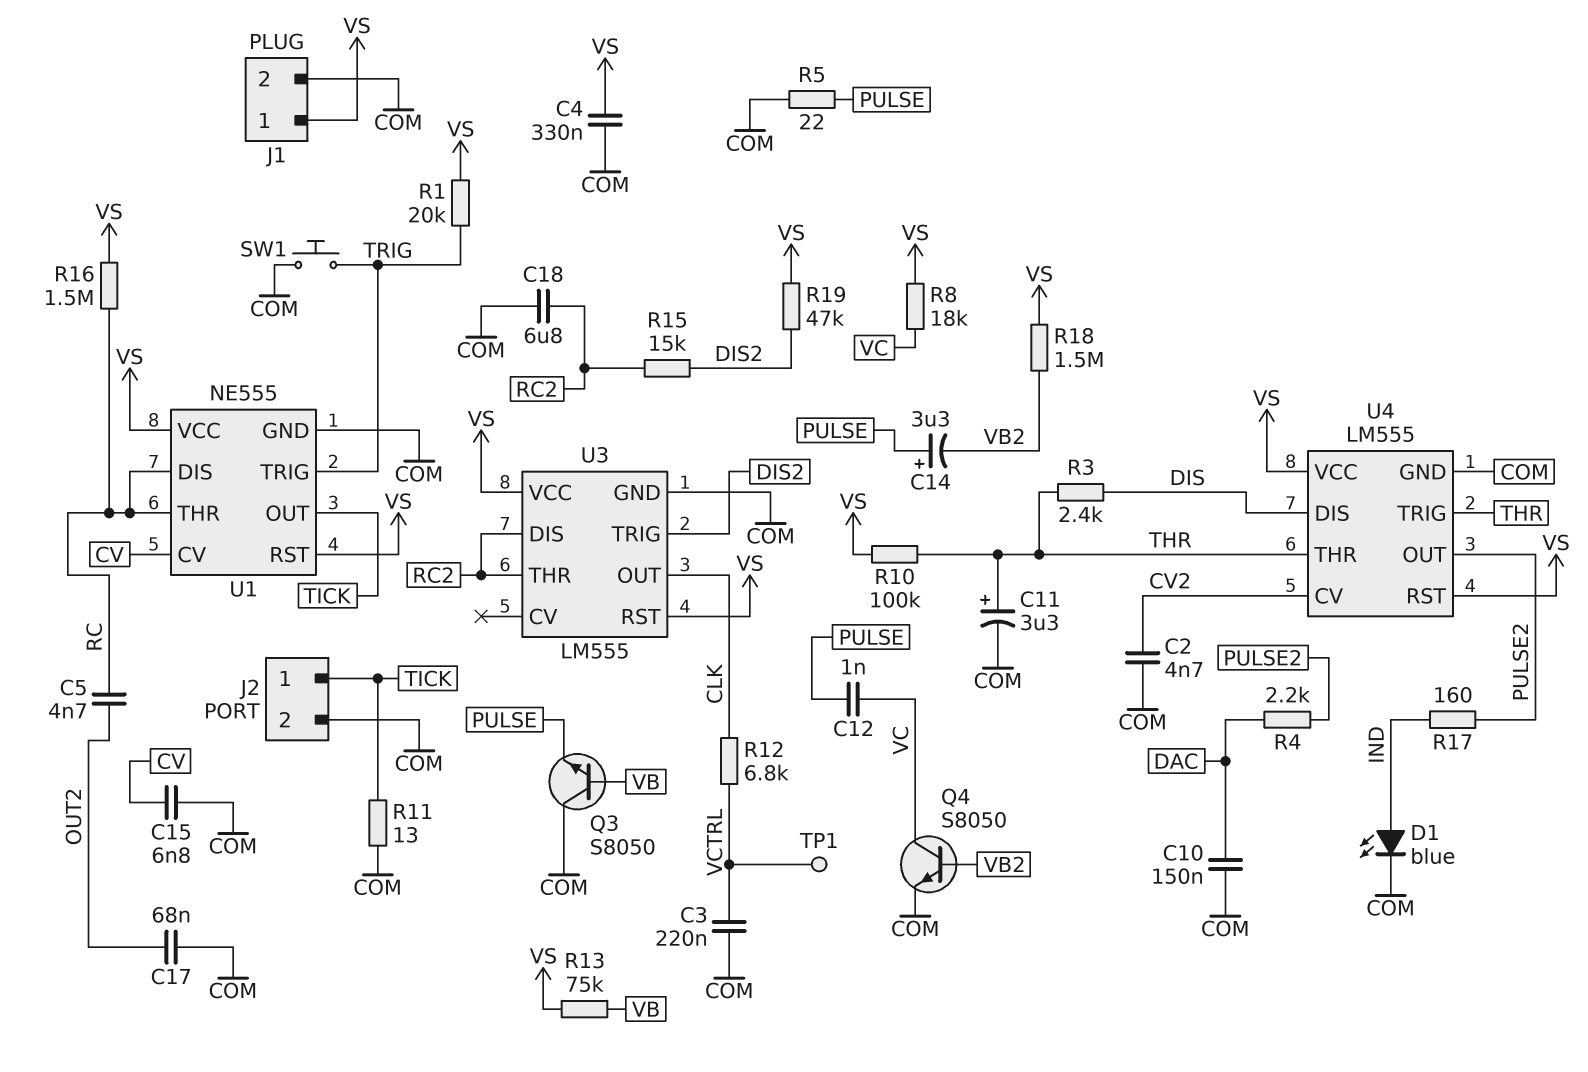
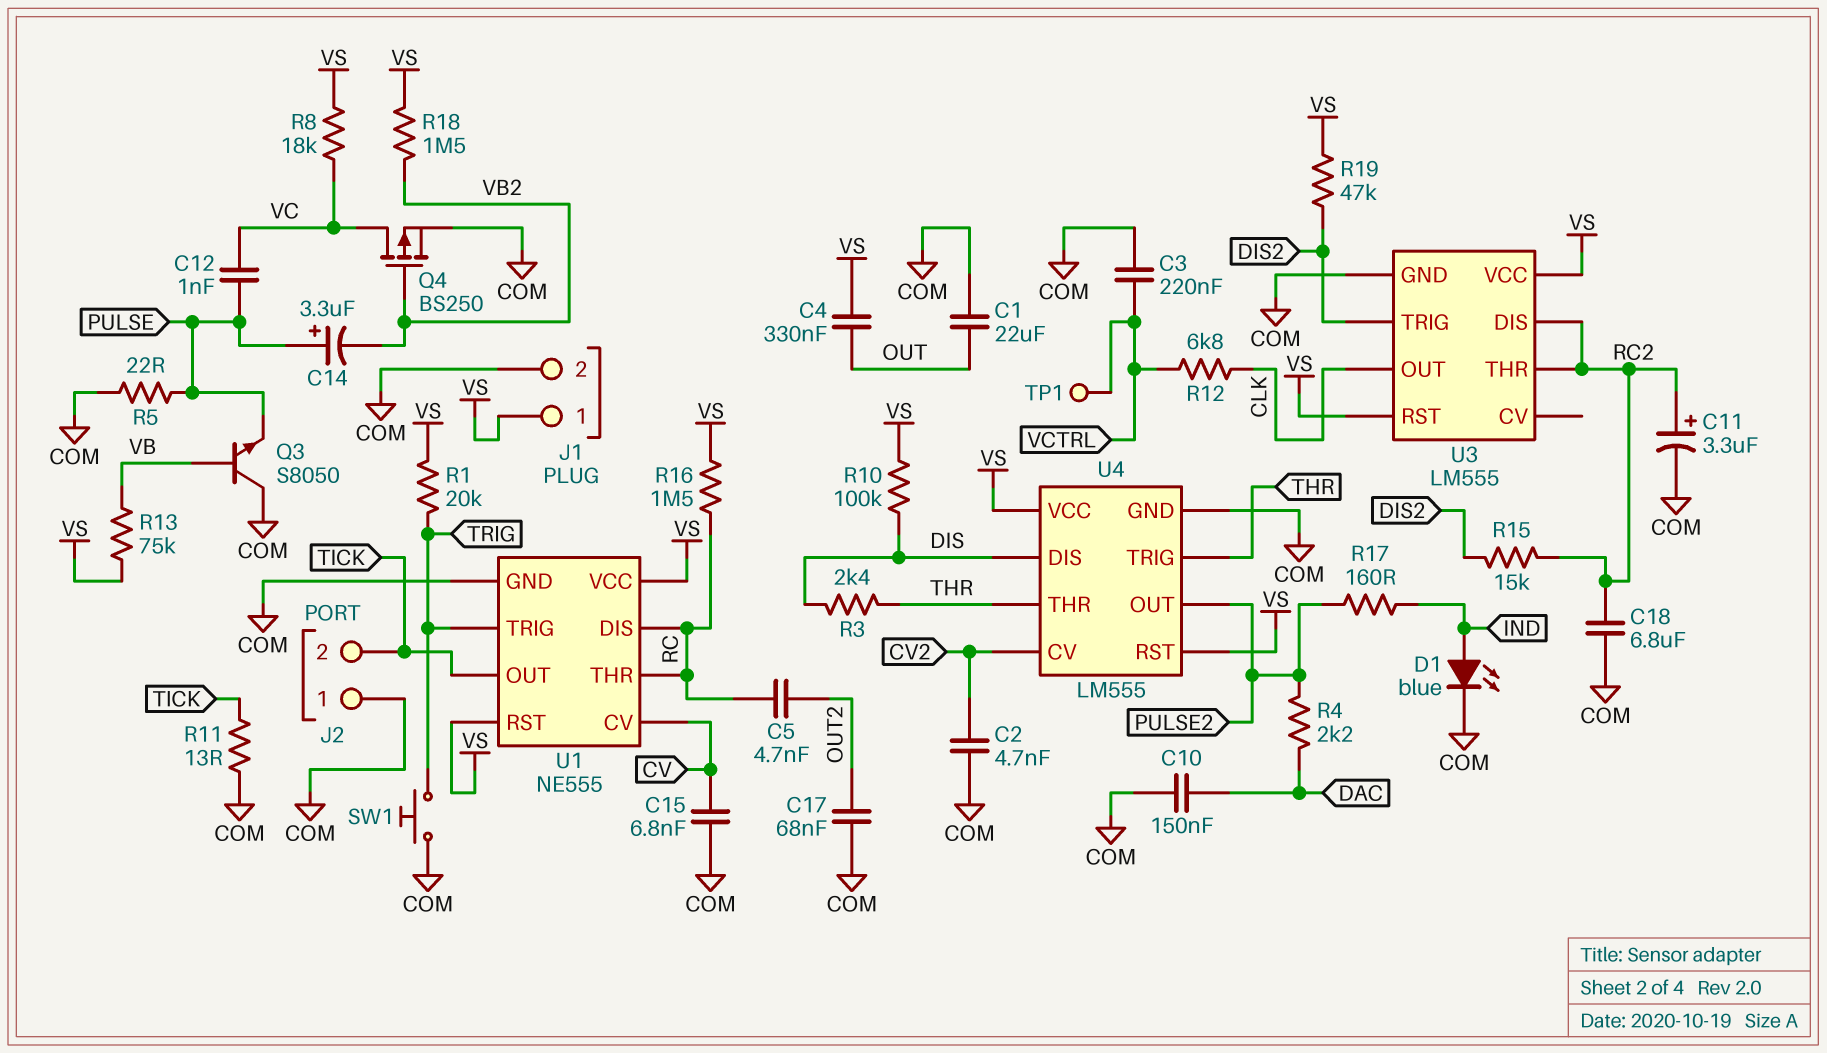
C1: none -> 22uF (COM, OUT)
C4: 330nF (COM, VS) -> 330nF (OUT, VS)
C11: 3.3uF (plus THR, minus COM) -> 3.3uF (plus RC2, minus COM)
J2 pin 1: TICK -> COM
J2 pin 2: COM -> TICK
Q4: NPN S8050 (B VB2, C VC, E COM) -> PMOS BS250 (G VB2, D VC, S COM)
R10: 100k (THR, VS) -> 100k (DIS, VS)

